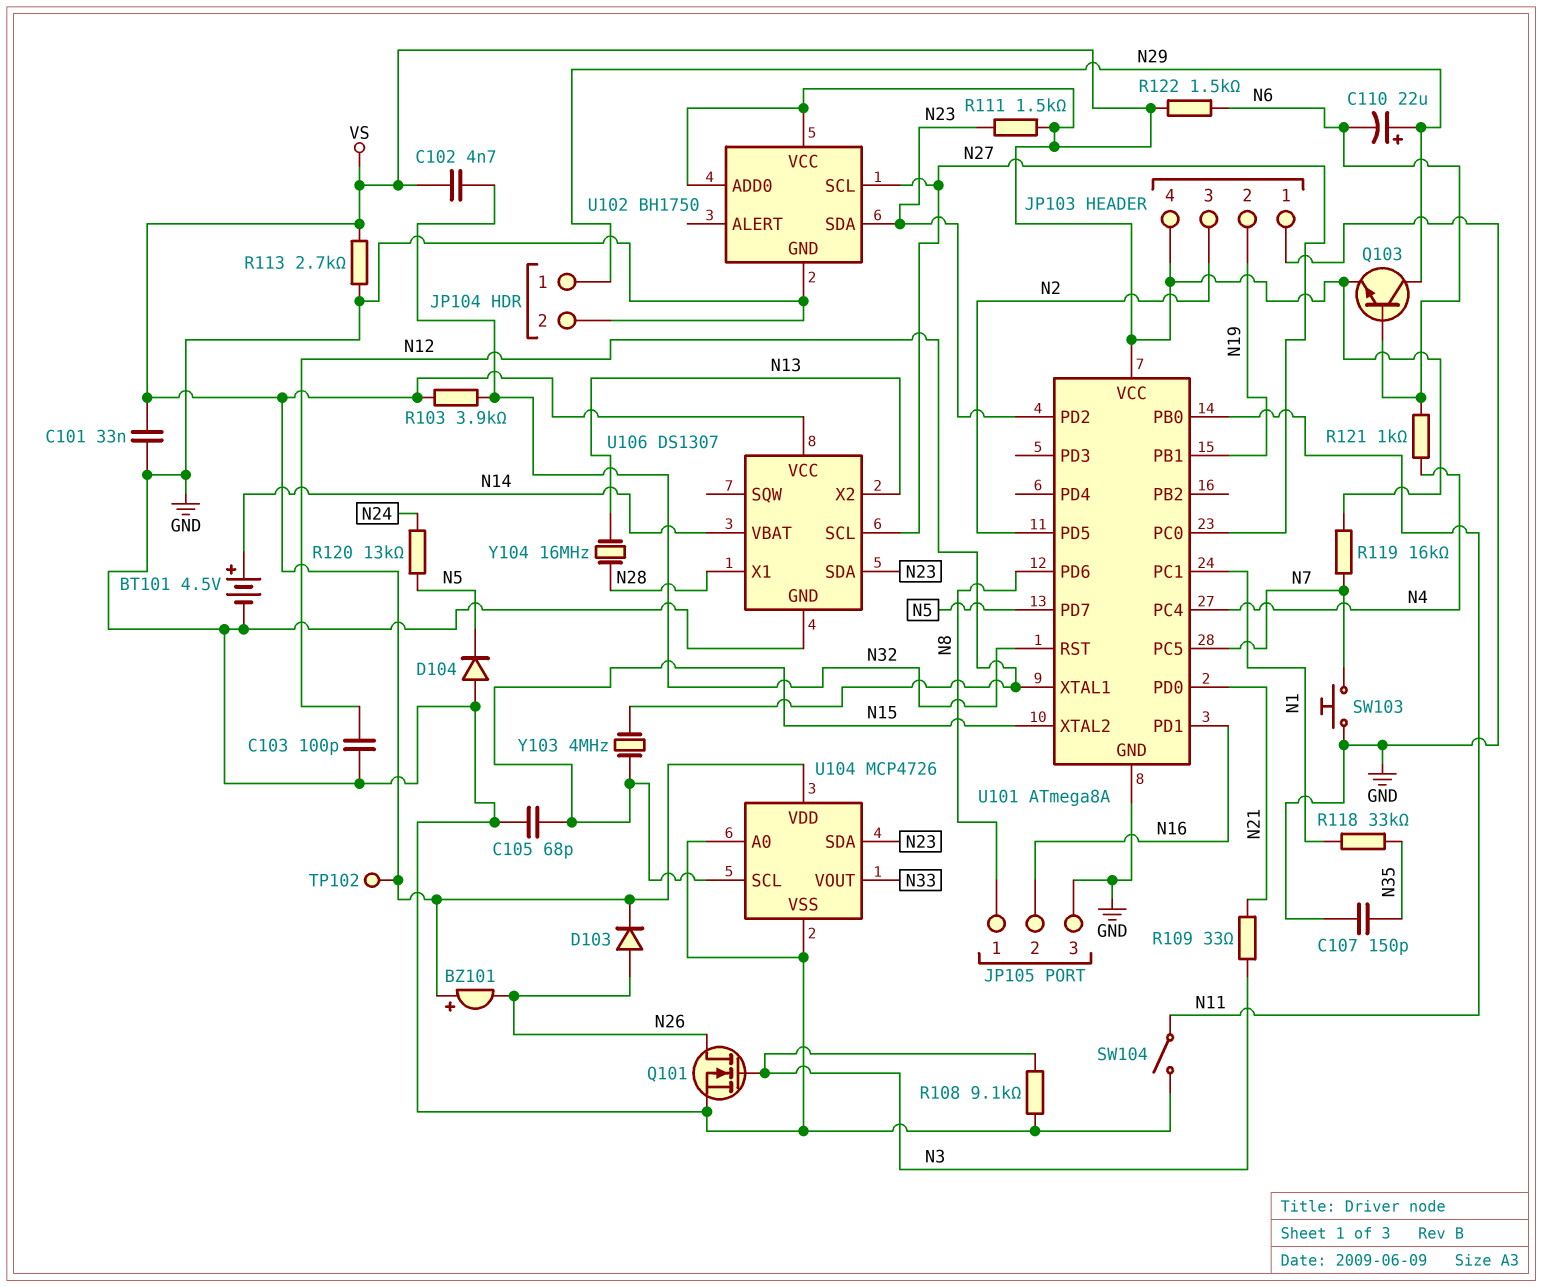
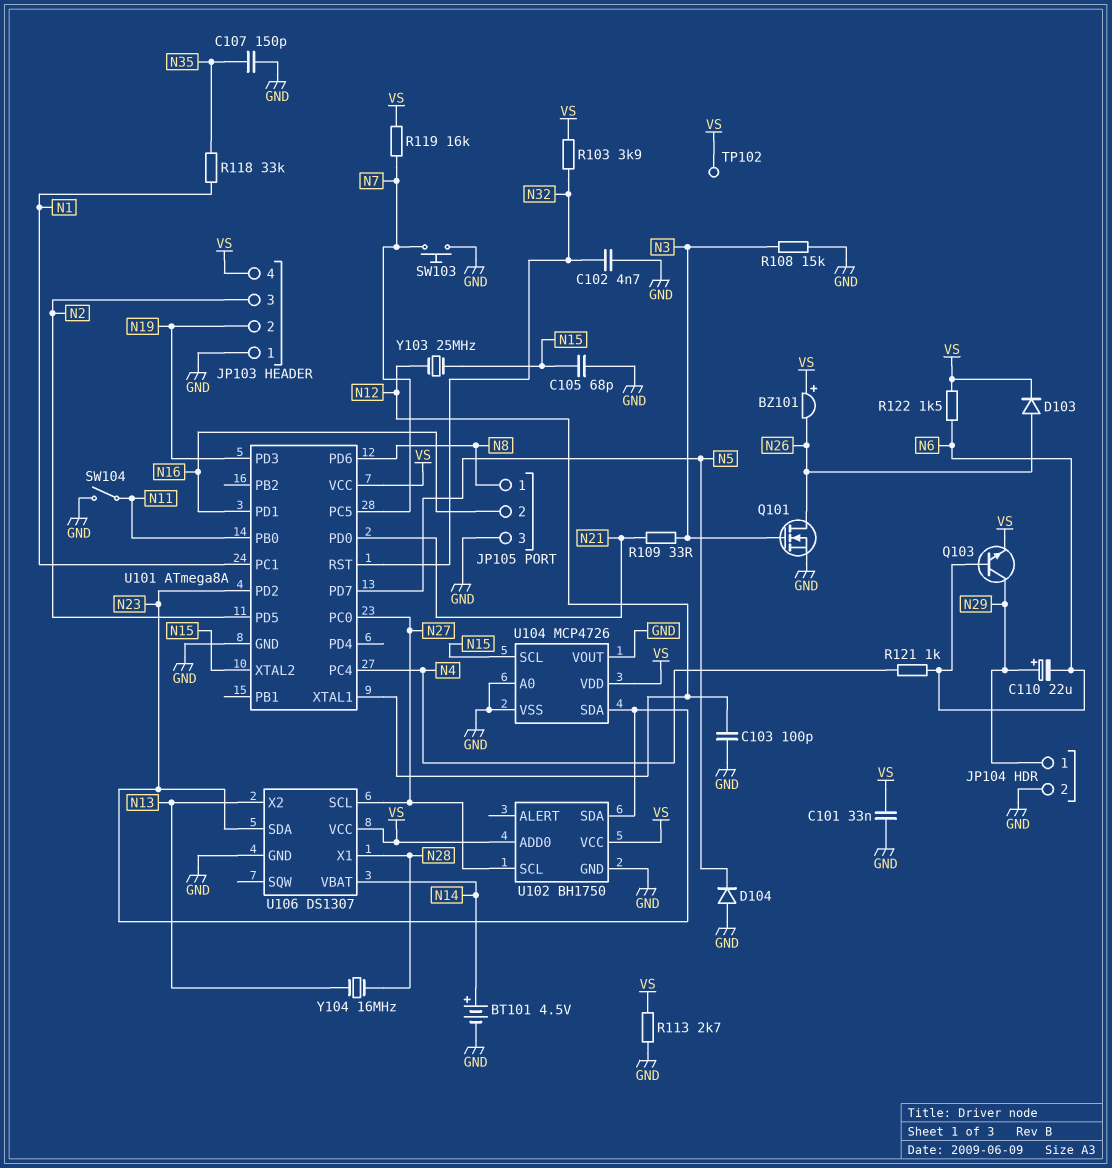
C102: 4.7nF (N32, VS) -> 4.7nF (GND, N32)
R108: 9.1k (GND, N3) -> 15k (GND, N3)
R111: 1.5k (N23, VS) -> none
R120: 13k (N5, N24) -> none
U101 pin PB1: N19 -> none
U101 pin PD3: none -> N19
U104 pin VOUT: N33 -> GND
Y103: 4MHz (N12, N15) -> 25MHz (N12, N15)

